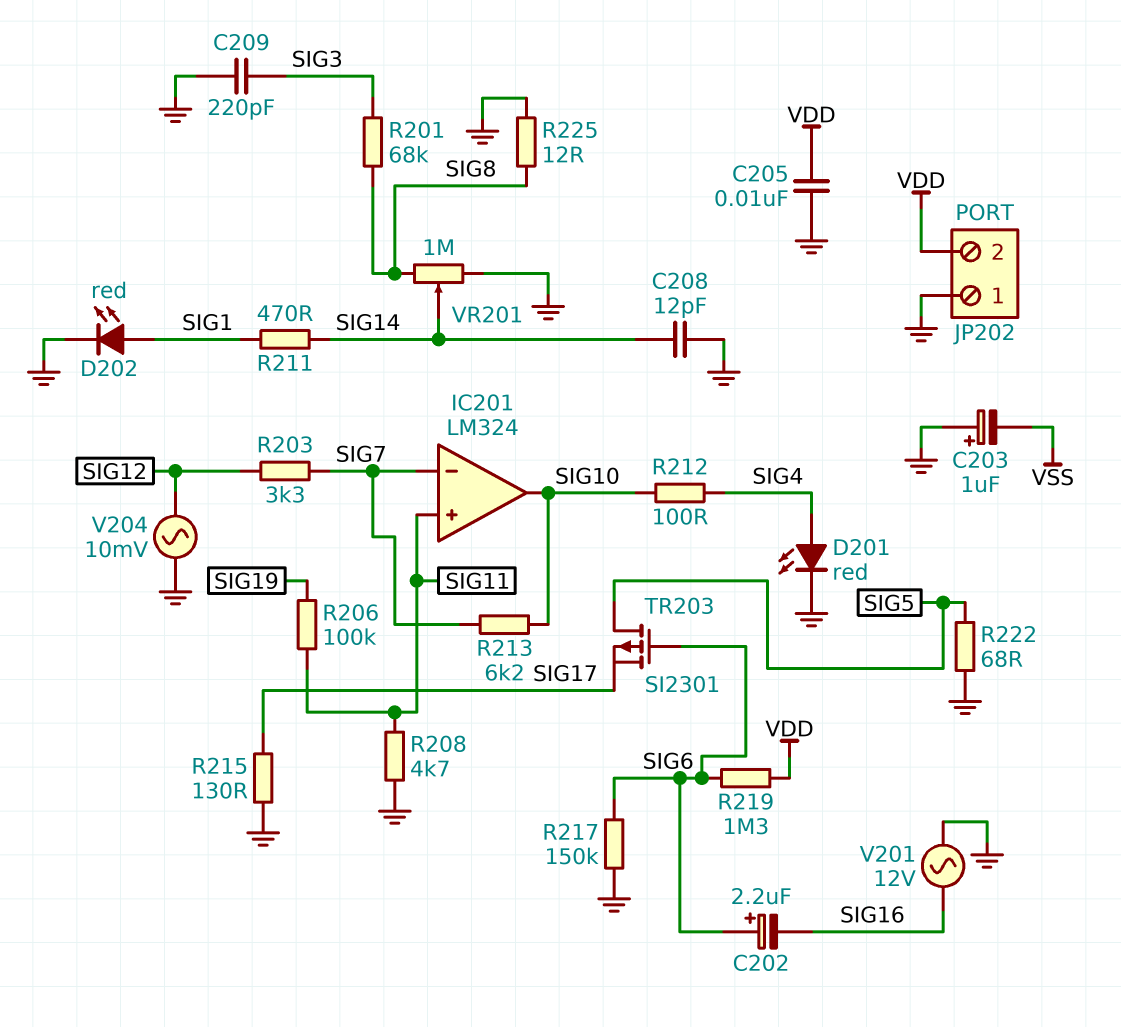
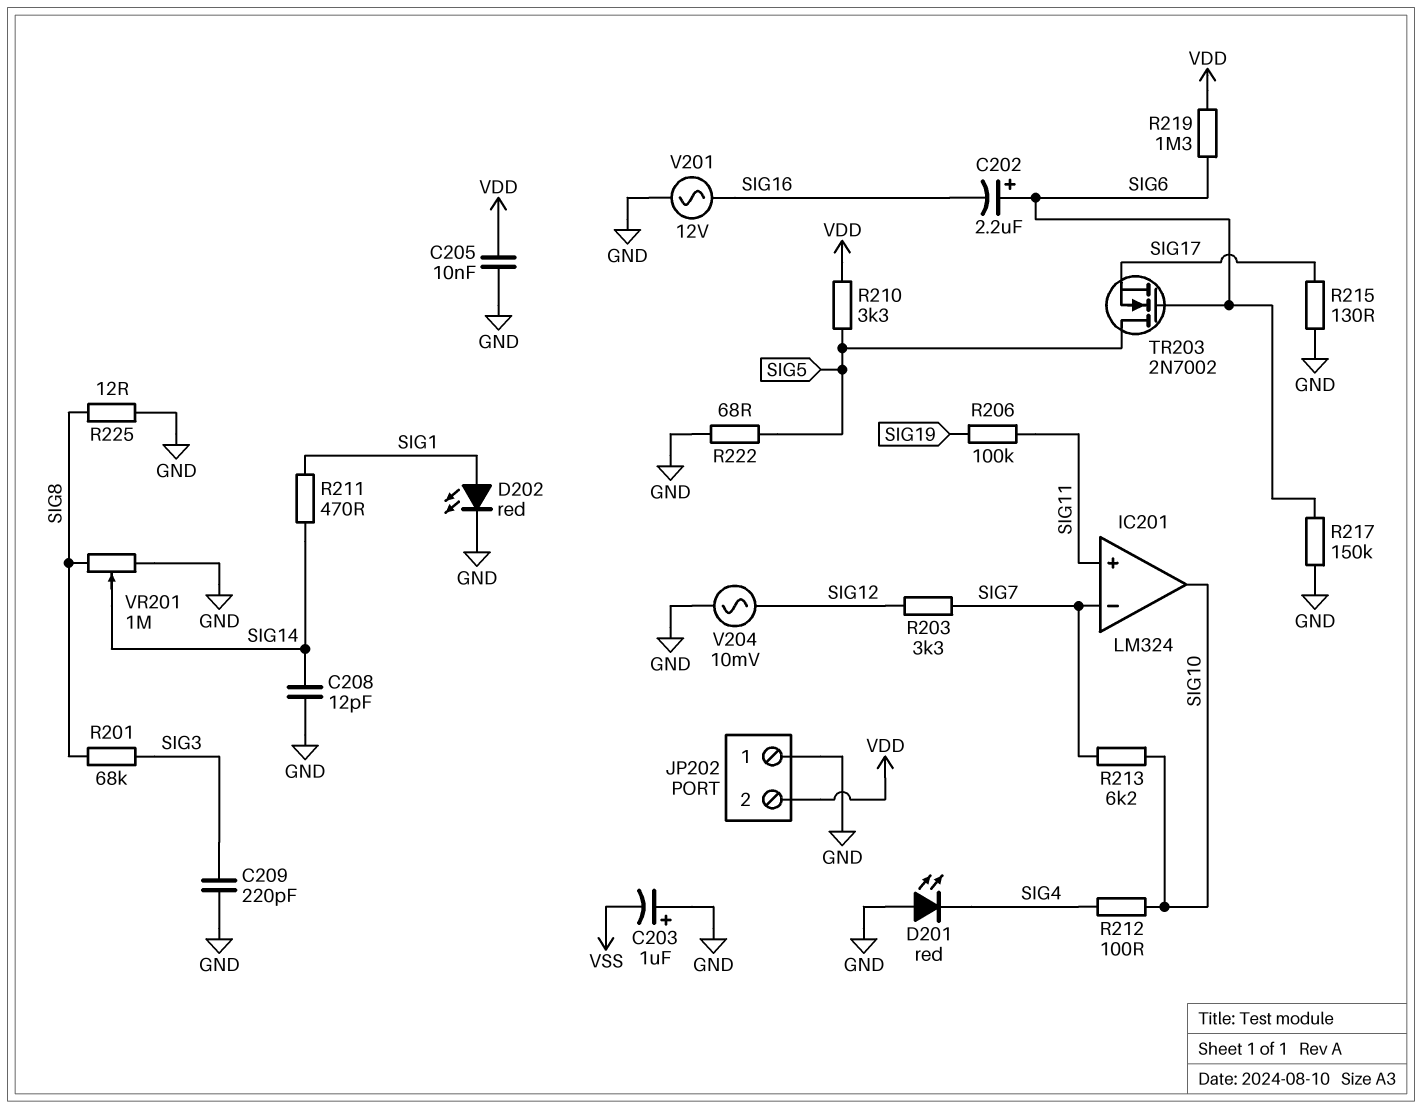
D201: LED red (A SIG4, K GND) -> LED red (A GND, K SIG4)
R208: 4.7k (GND, SIG11) -> none
R210: none -> 3.3k (SIG5, VDD)
TR203: PMOS SI2301 (G SIG6, D SIG5, S SIG17) -> NMOS 2N7002 (G SIG6, D SIG5, S SIG17)

